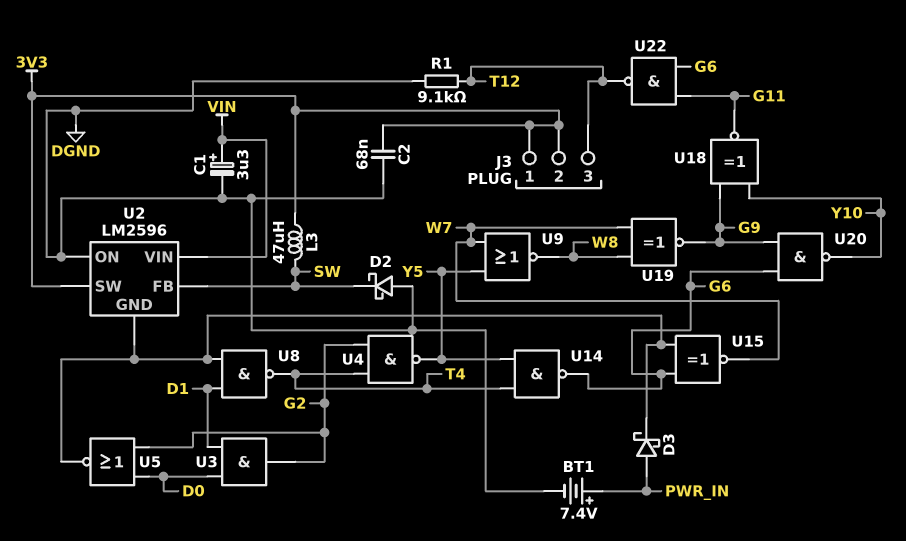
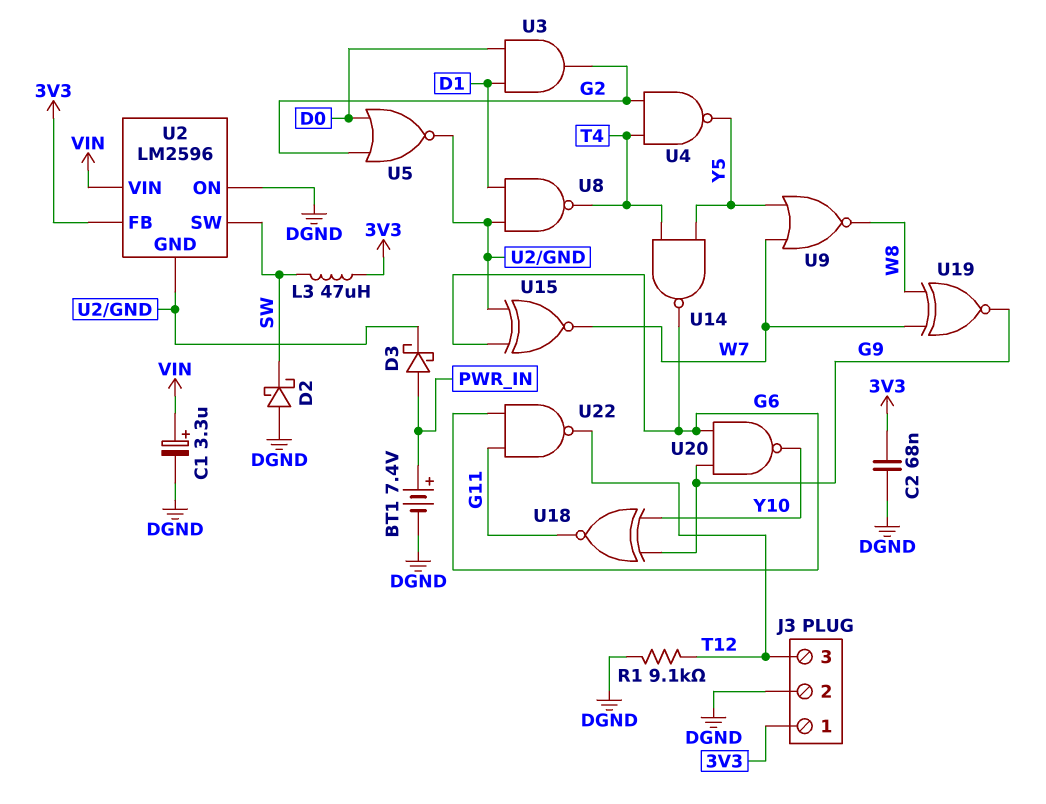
J3 pin 2: 3V3 -> DGND
U2 pin FB: SW -> 3V3
U2 pin SW: 3V3 -> SW

